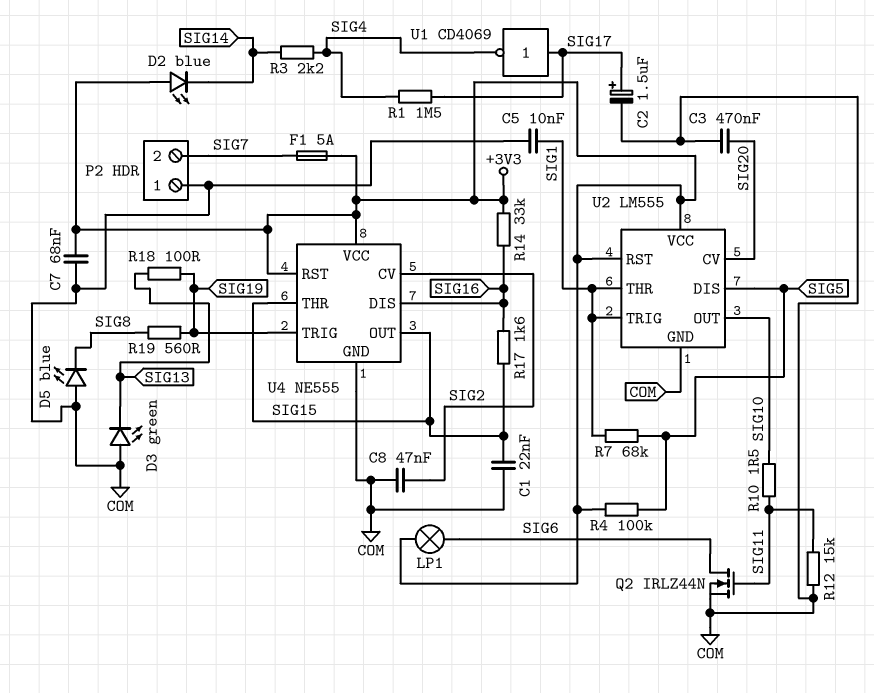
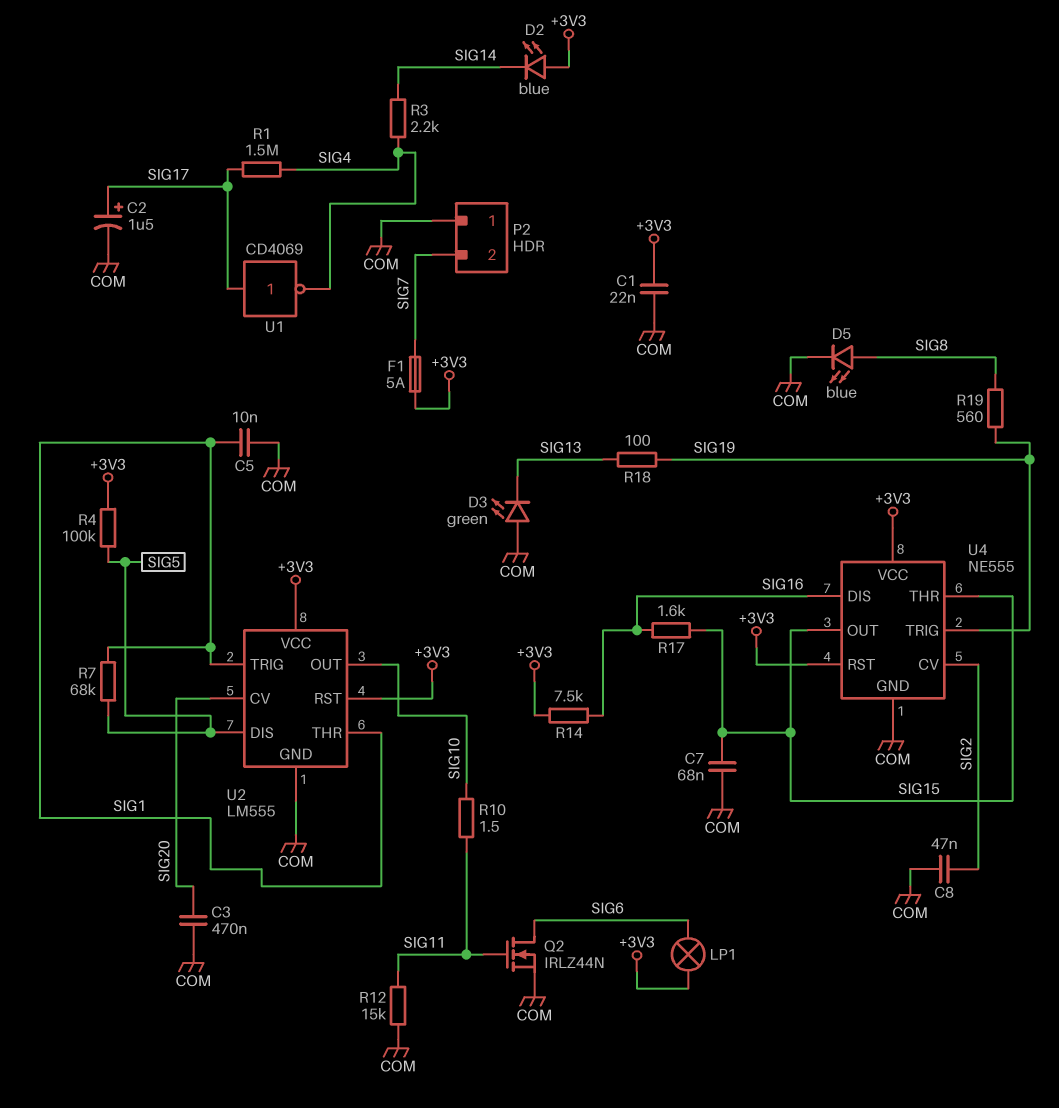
C1: 22nF (COM, SIG15) -> 22nF (+3V3, COM)
C7: 68nF (+3V3, COM) -> 68nF (COM, SIG15)
D5: LED blue (A COM, K SIG8) -> LED blue (A SIG8, K COM)
R14: 33k (+3V3, SIG16) -> 7.5k (+3V3, SIG16)

